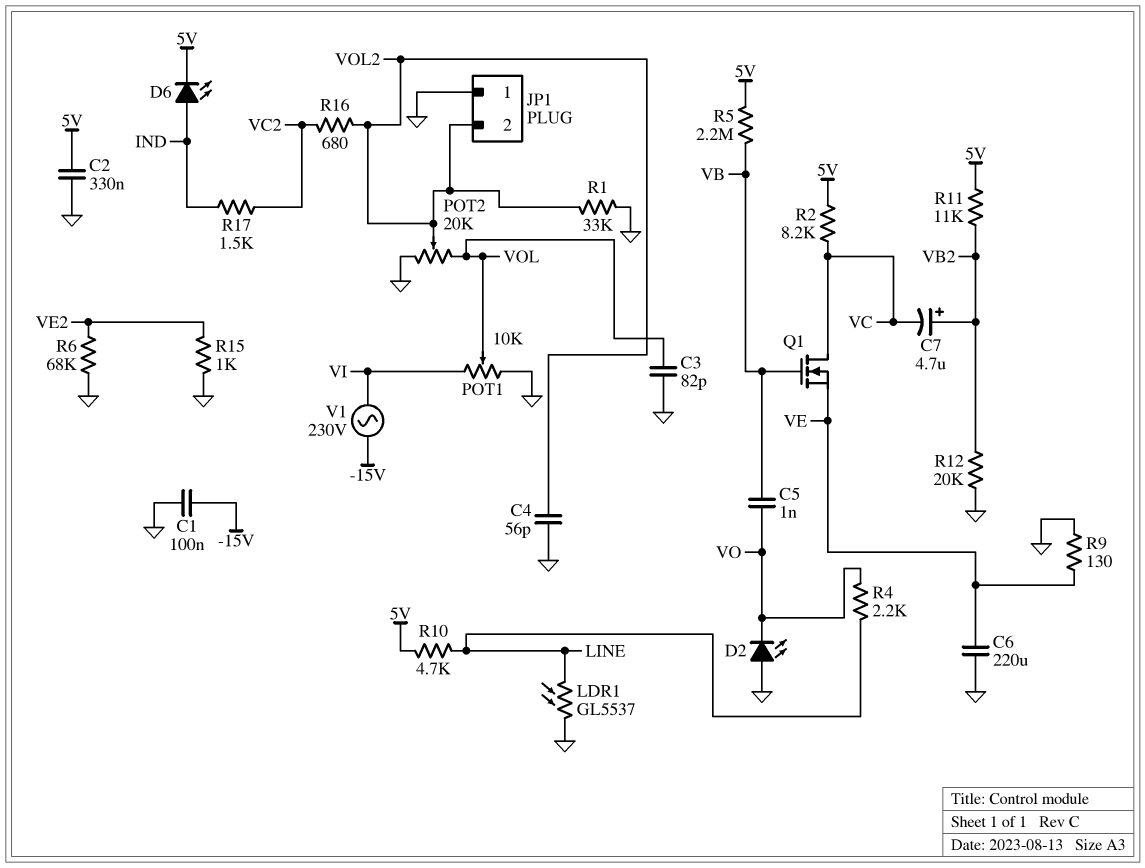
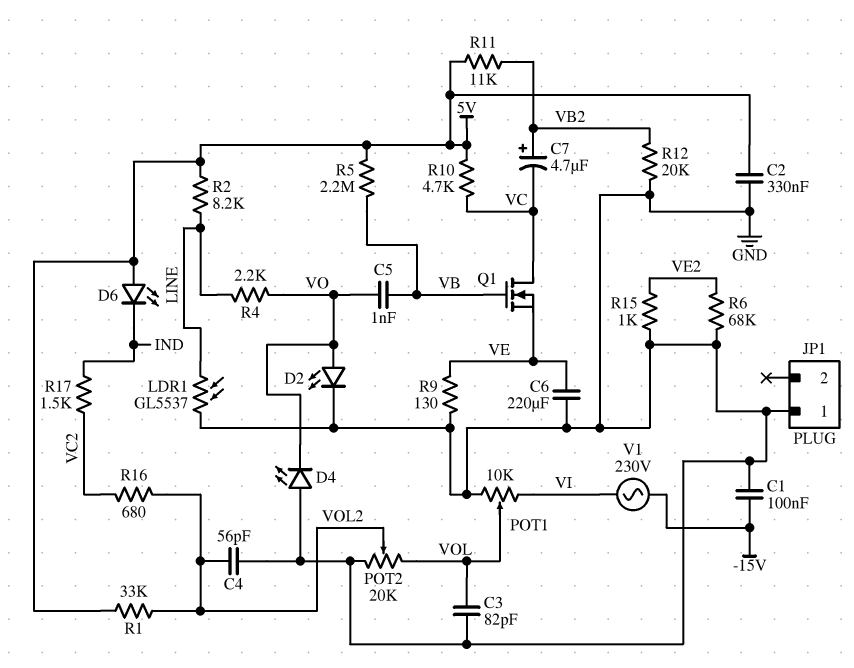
D2: LED (A GND, K VO) -> LED (A VO, K GND)
D4: none -> LED (A GND, K VO)
D6: LED (A IND, K 5V) -> LED (A 5V, K IND)
JP1 pin 2: VOL2 -> none
R1: 33k (GND, VOL2) -> 33k (5V, VOL2)
R2: 8.2k (5V, VC) -> 8.2k (5V, LINE)
R10: 4.7k (5V, LINE) -> 4.7k (5V, VC)

